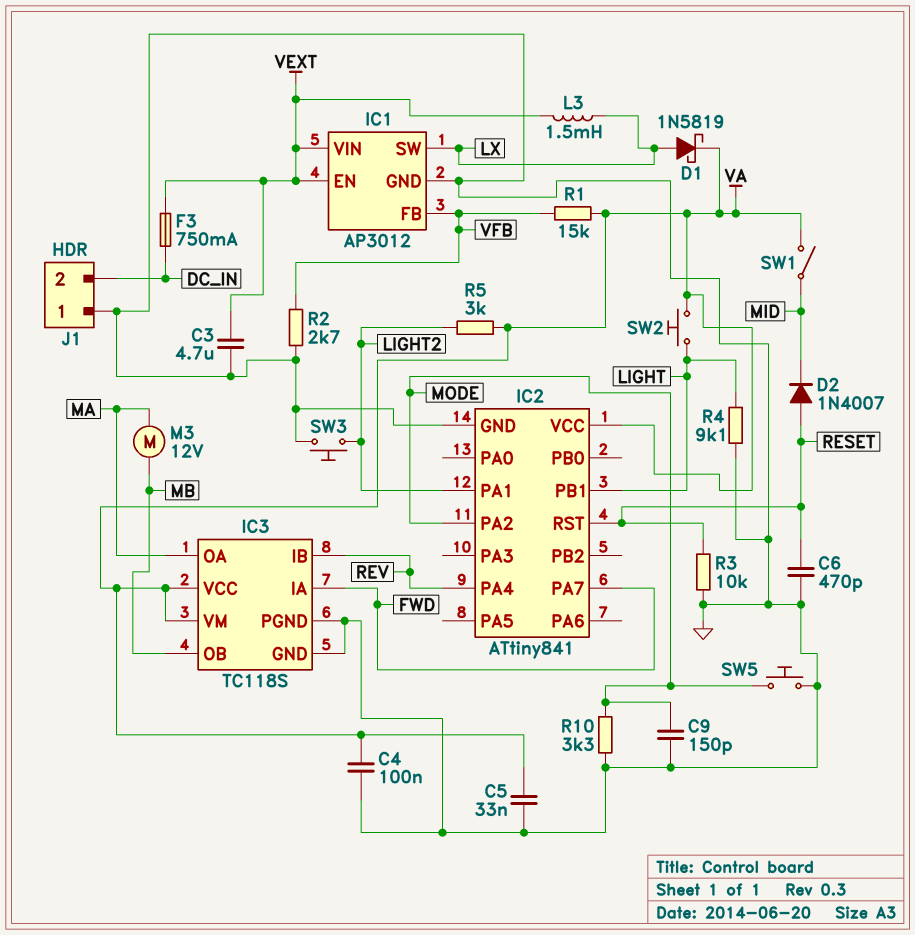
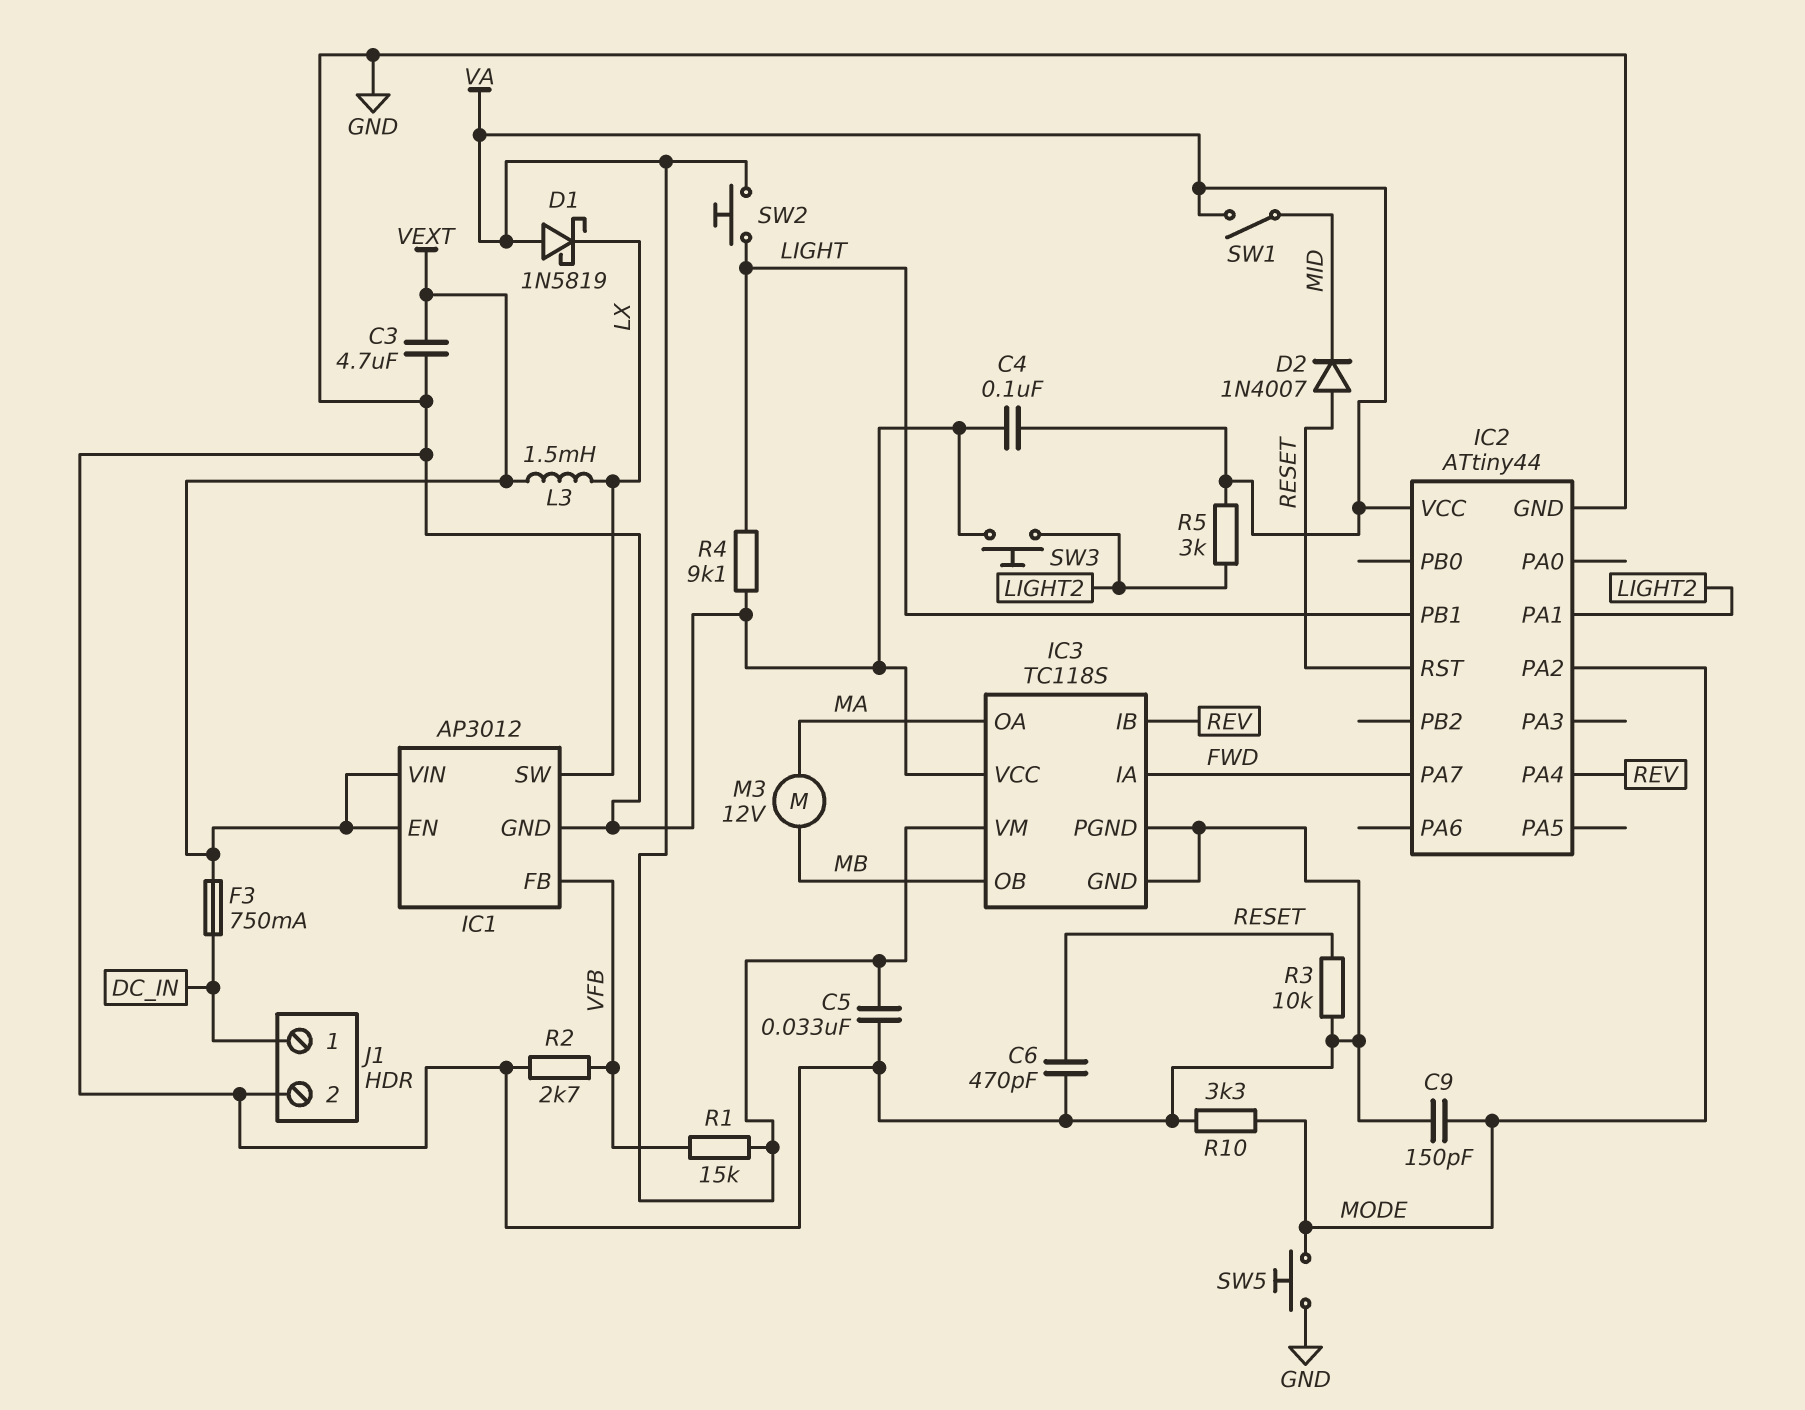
D1: schottky 1N5819 (A LX, K VA) -> schottky 1N5819 (A VA, K LX)
IC2: ATtiny841 -> ATtiny44
IC3 pin VCC: VA -> GND
J1 pin 1: GND -> DC_IN
J1 pin 2: DC_IN -> GND

